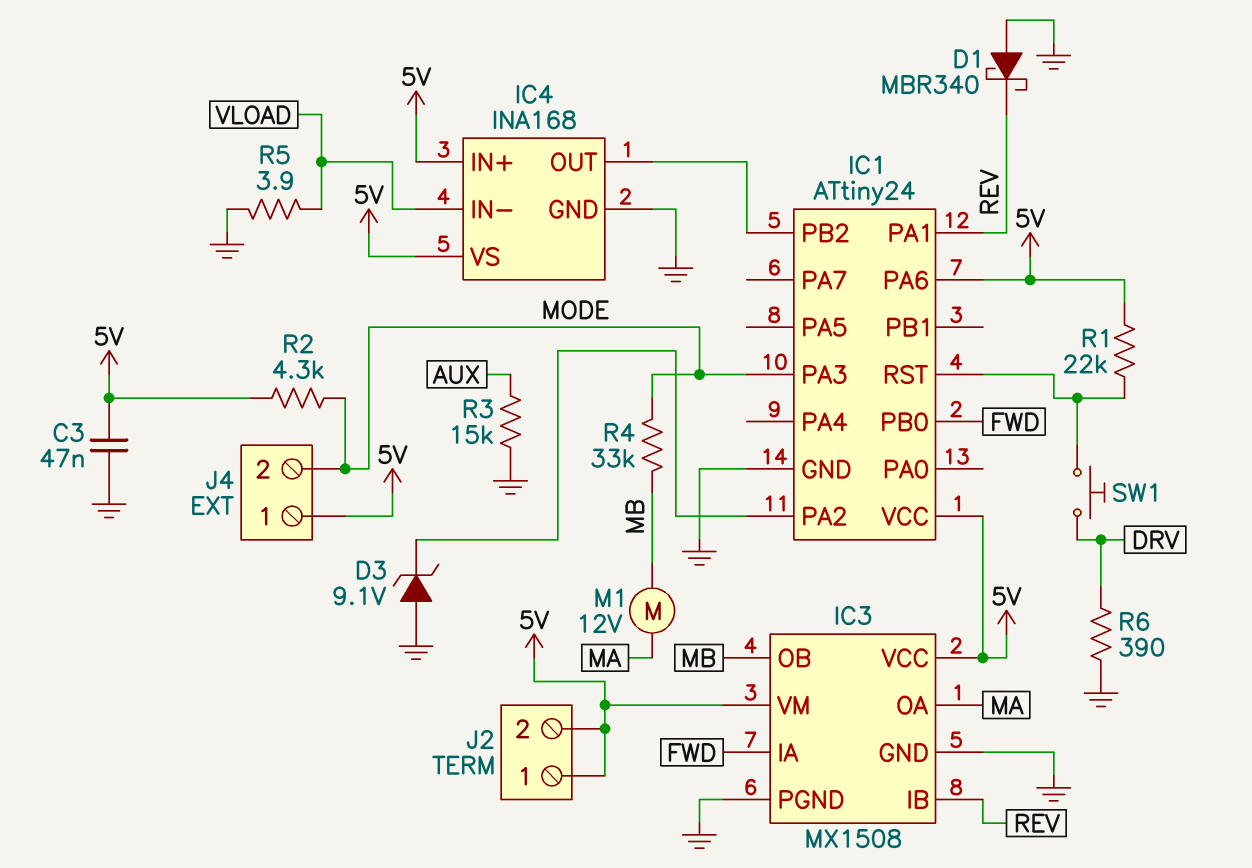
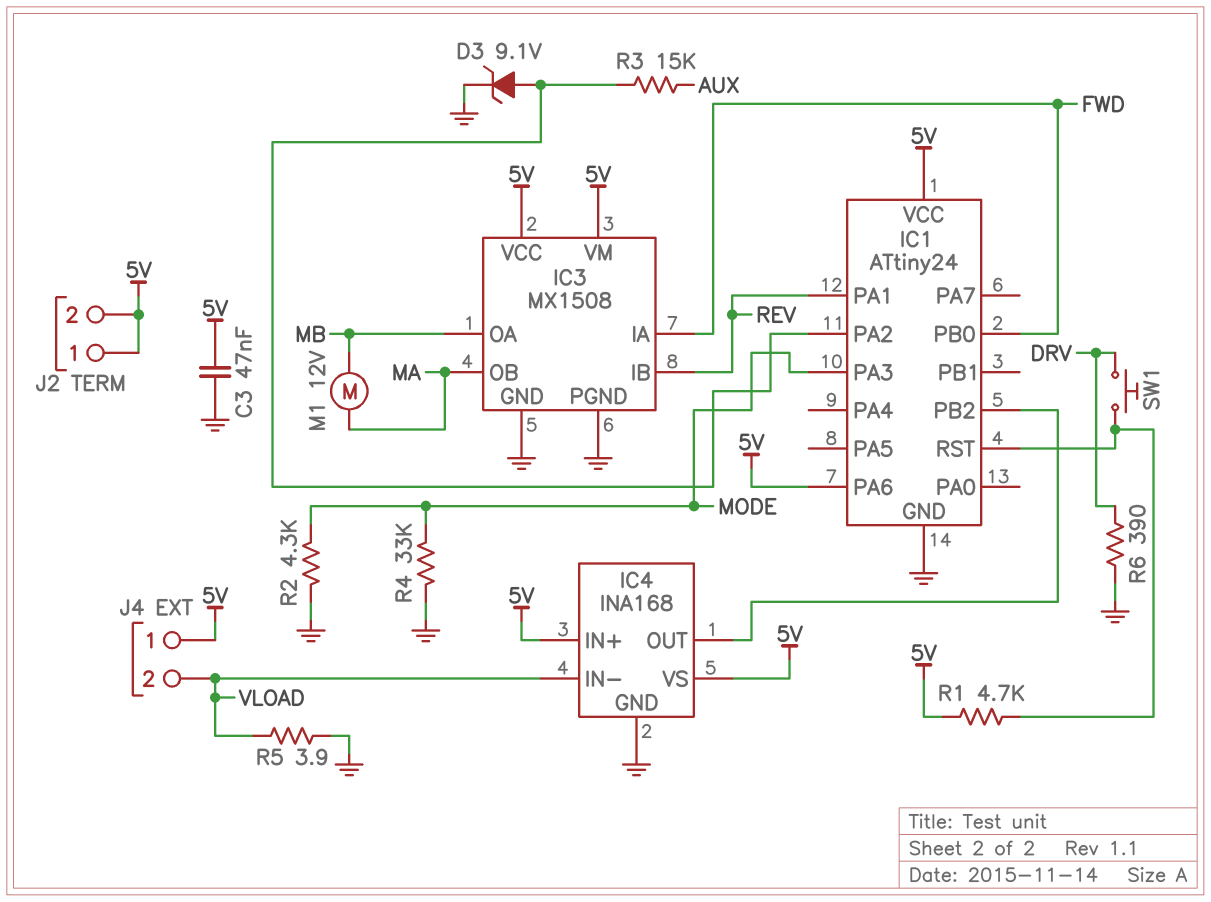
D1: schottky MBR340 (A GND, K REV) -> none
D3: zener 9.1V (A GND, K IC1/PA2) -> zener 9.1V (A IC1/PA2, K GND)
IC3 pin OA: MA -> MB
IC3 pin OB: MB -> MA
J4 pin 2: MODE -> VLOAD
R1: 22k (5V, IC1/RST) -> 4.7k (5V, IC1/RST)
R2: 4.3k (5V, MODE) -> 4.3k (GND, MODE)
R3: 15k (AUX, GND) -> 15k (AUX, IC1/PA2)
R4: 33k (MB, MODE) -> 33k (GND, MODE)

